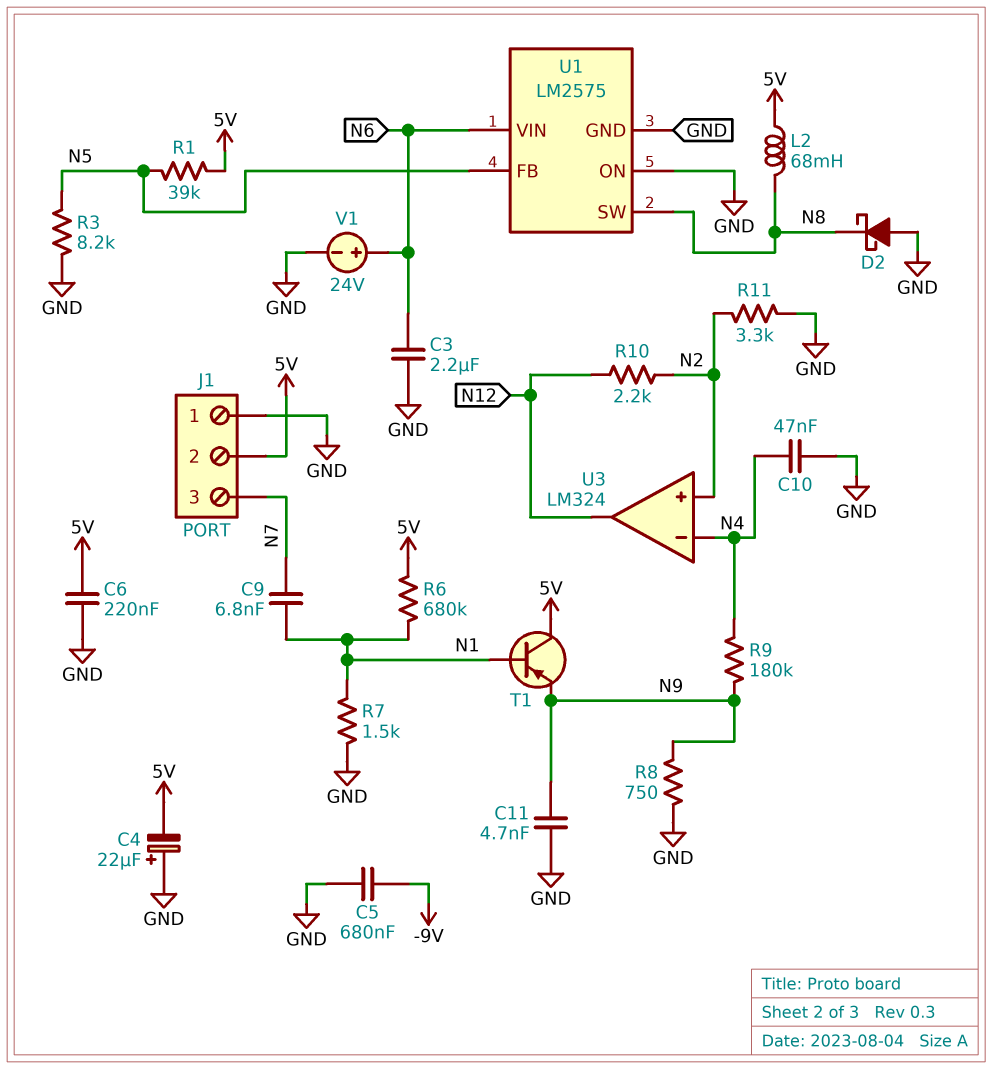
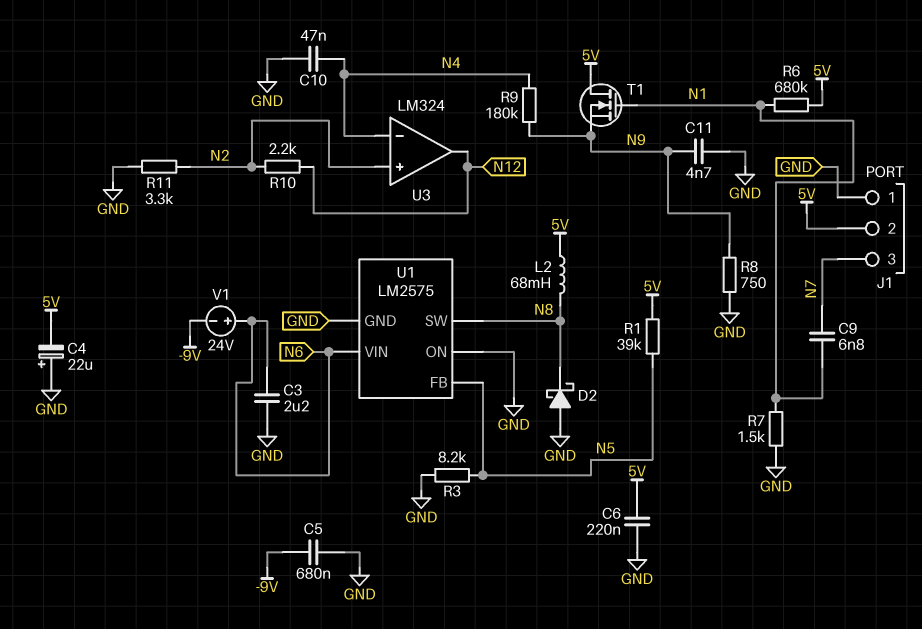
T1: PNP (B N1, C 5V, E N9) -> NMOS (G N1, D 5V, S N9)
V1: 24V (plus N6, minus GND) -> 24V (plus N6, minus -9V)

